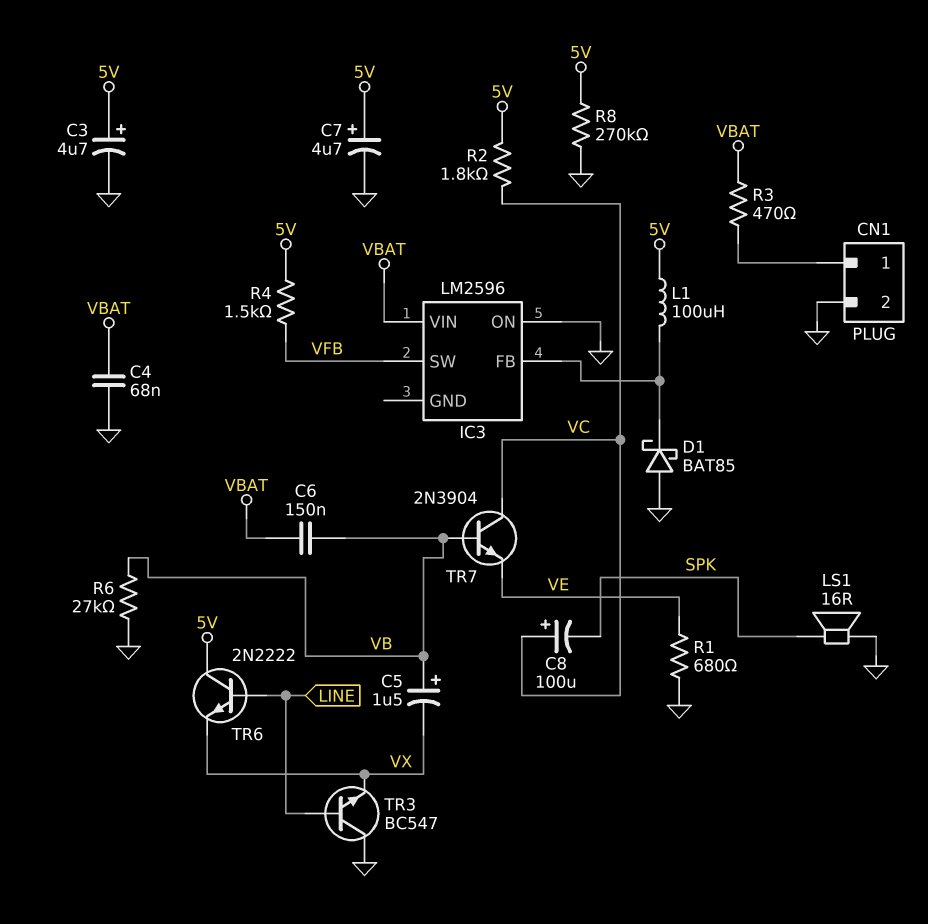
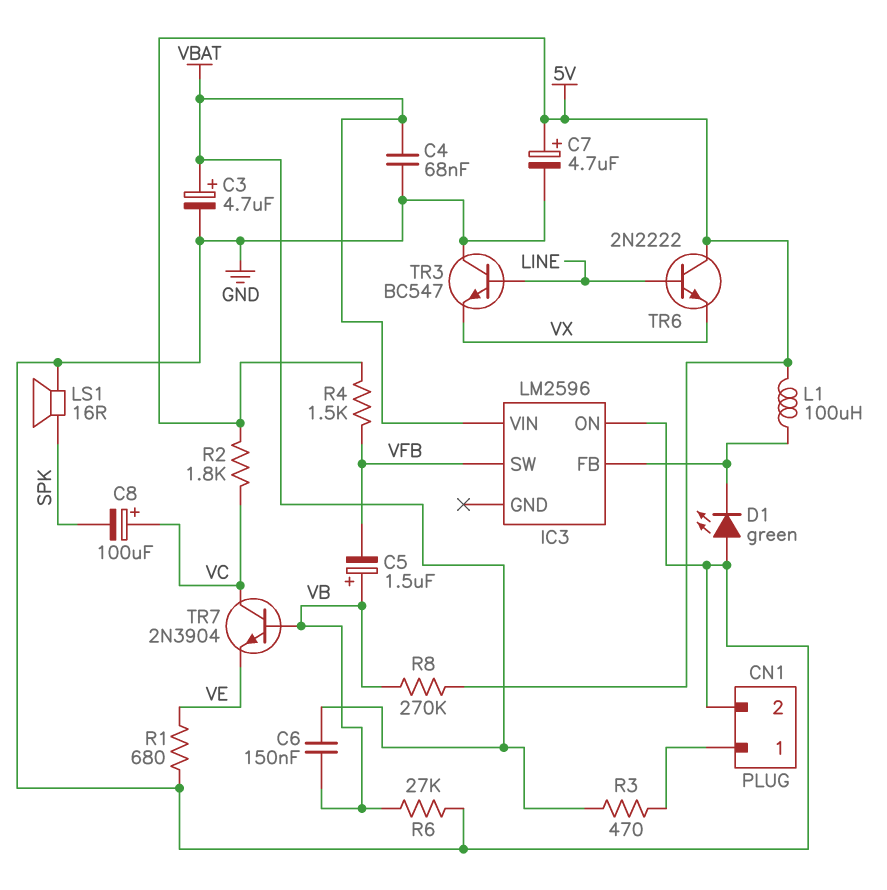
C3: 4.7uF (plus 5V, minus GND) -> 4.7uF (plus VBAT, minus GND)
C5: 1.5uF (plus VB, minus VX) -> 1.5uF (plus VB, minus VFB)
D1: schottky BAT85 (A GND, K IC3/FB) -> LED green (A GND, K IC3/FB)
R8: 270k (5V, GND) -> 270k (5V, VB)

